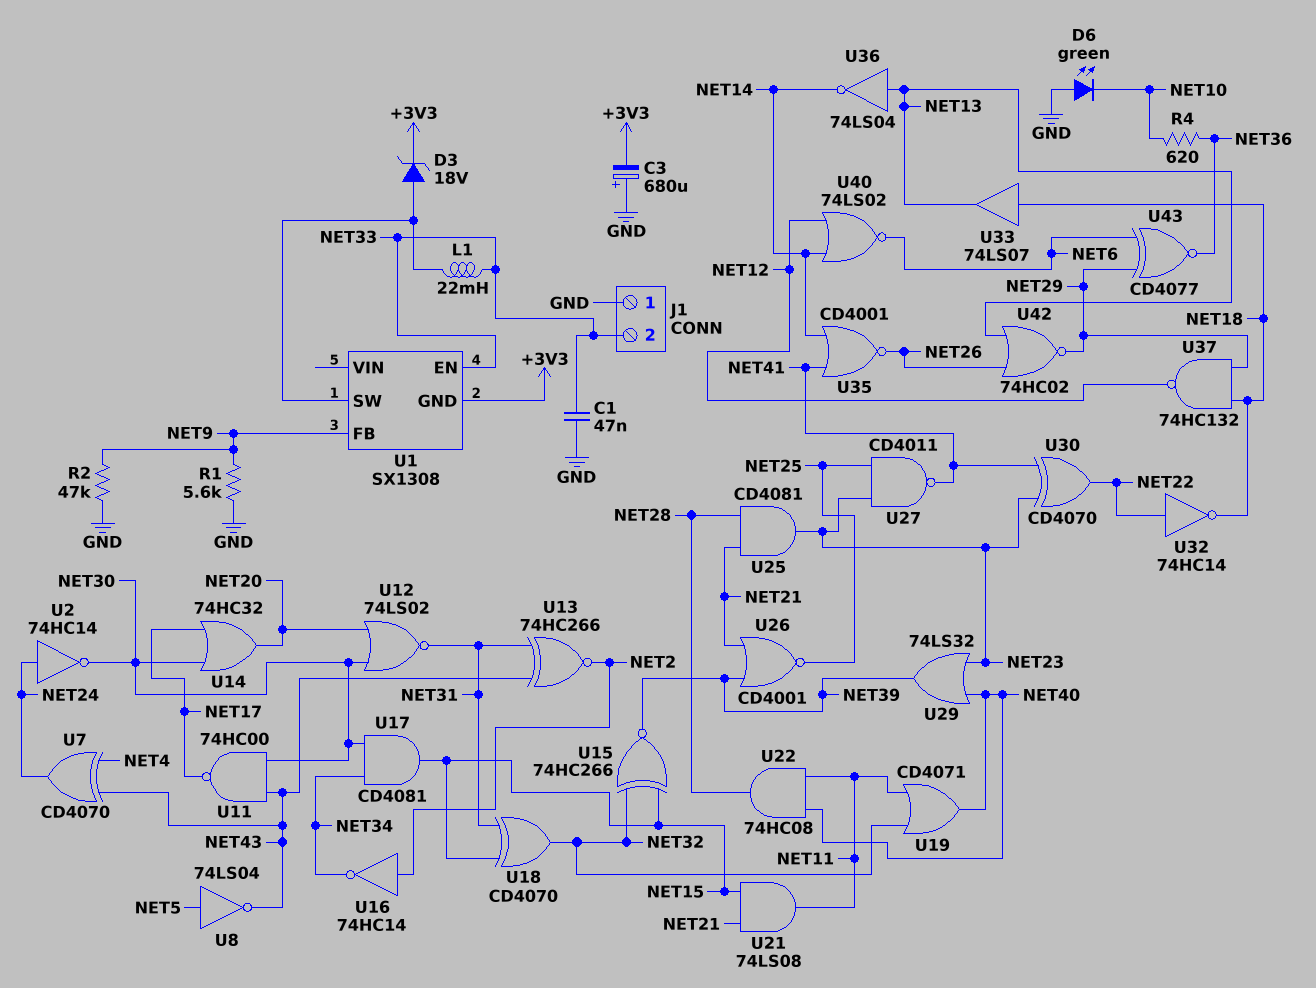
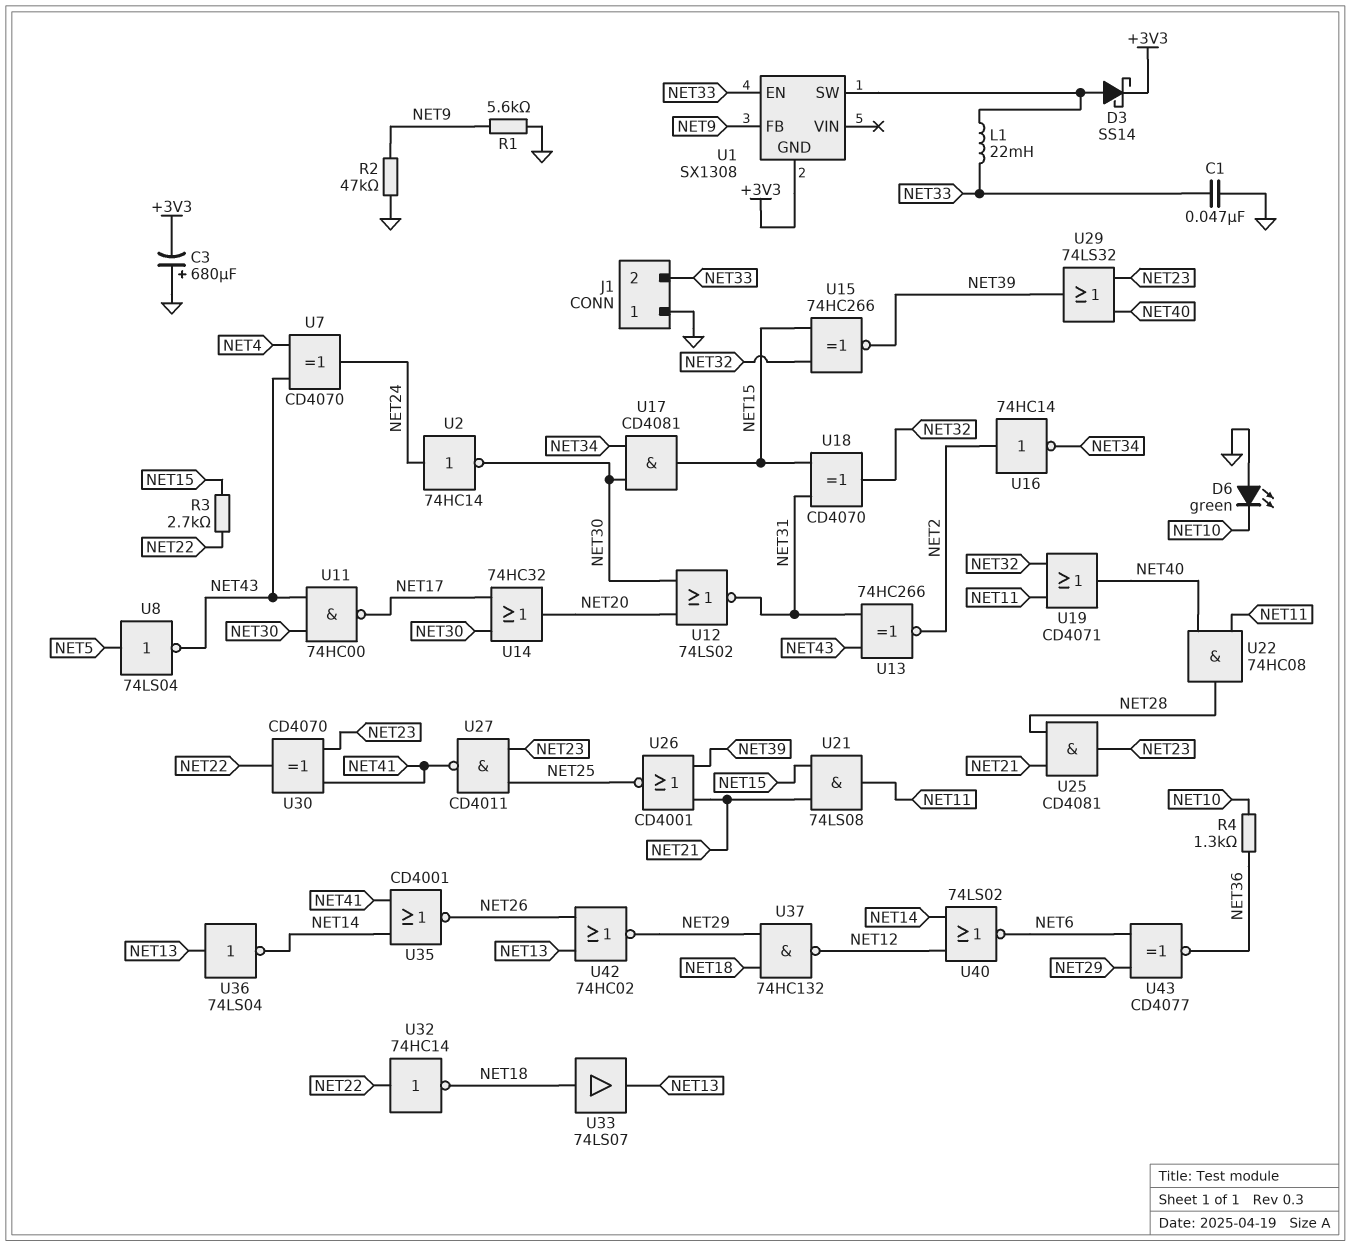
D3: zener 18V (A U1/SW, K +3V3) -> schottky SS14 (A U1/SW, K +3V3)
R3: none -> 2.7k (NET15, NET22)
R4: 620 (NET10, NET36) -> 1.3k (NET10, NET36)

